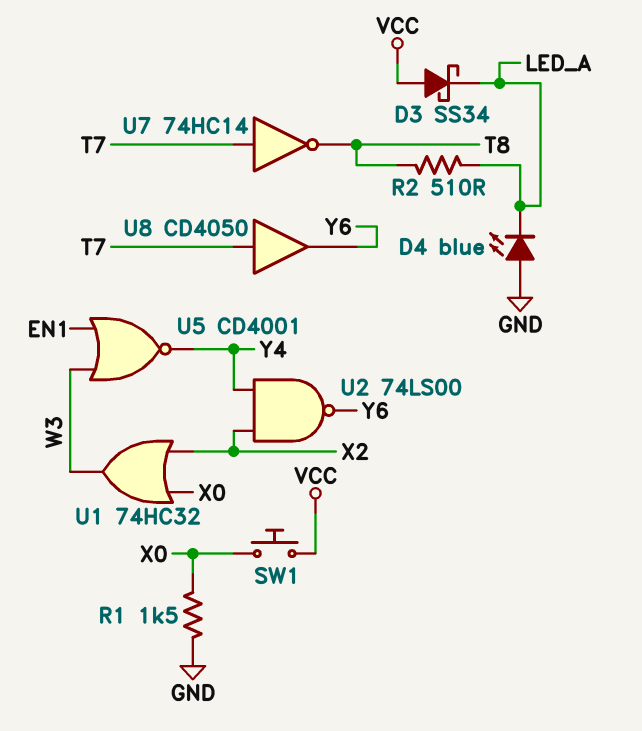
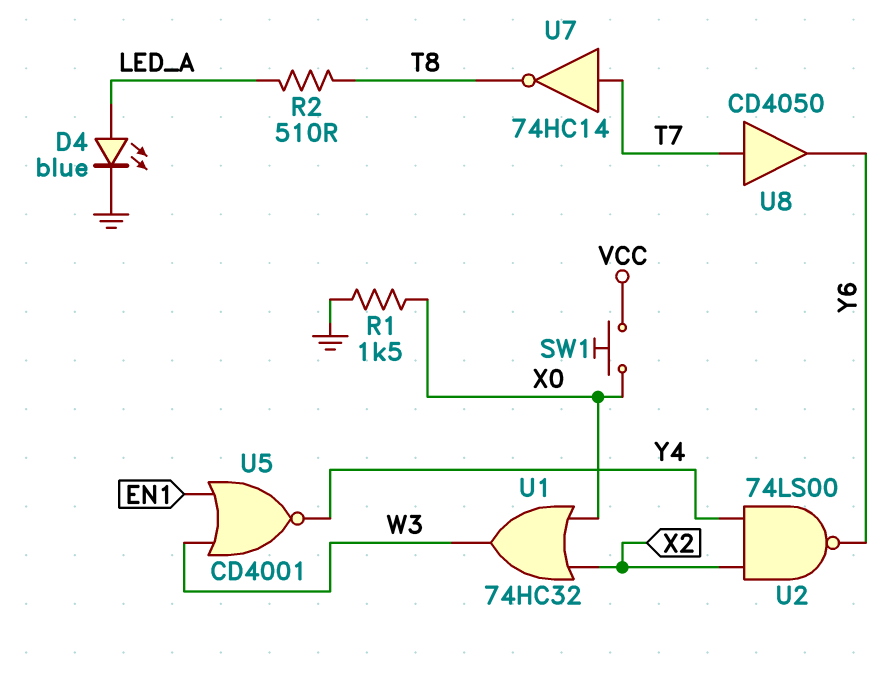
D3: schottky SS34 (A VCC, K LED_A) -> none
D4: LED blue (A GND, K LED_A) -> LED blue (A LED_A, K GND)

